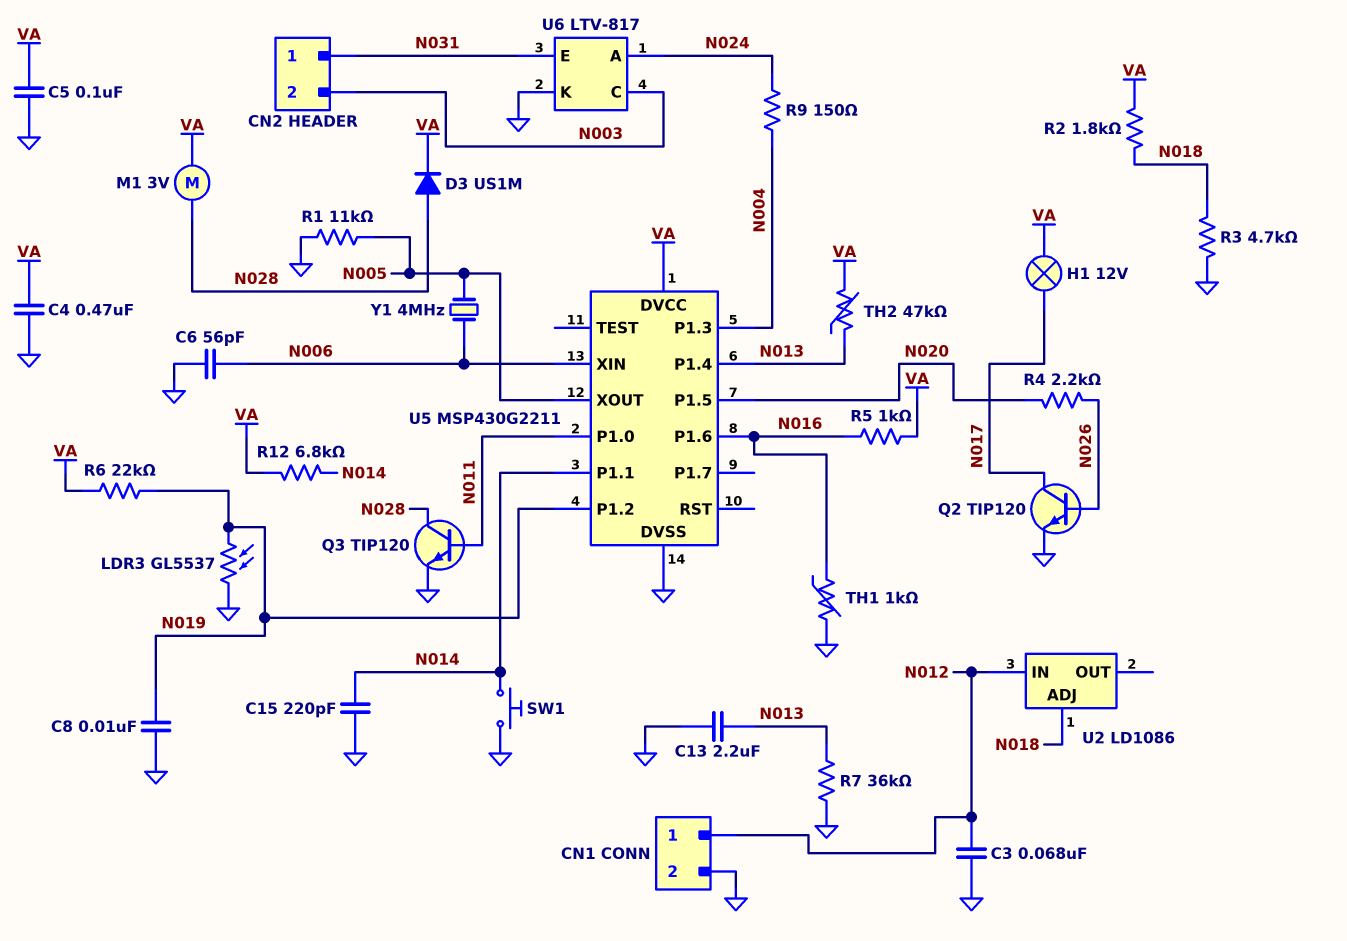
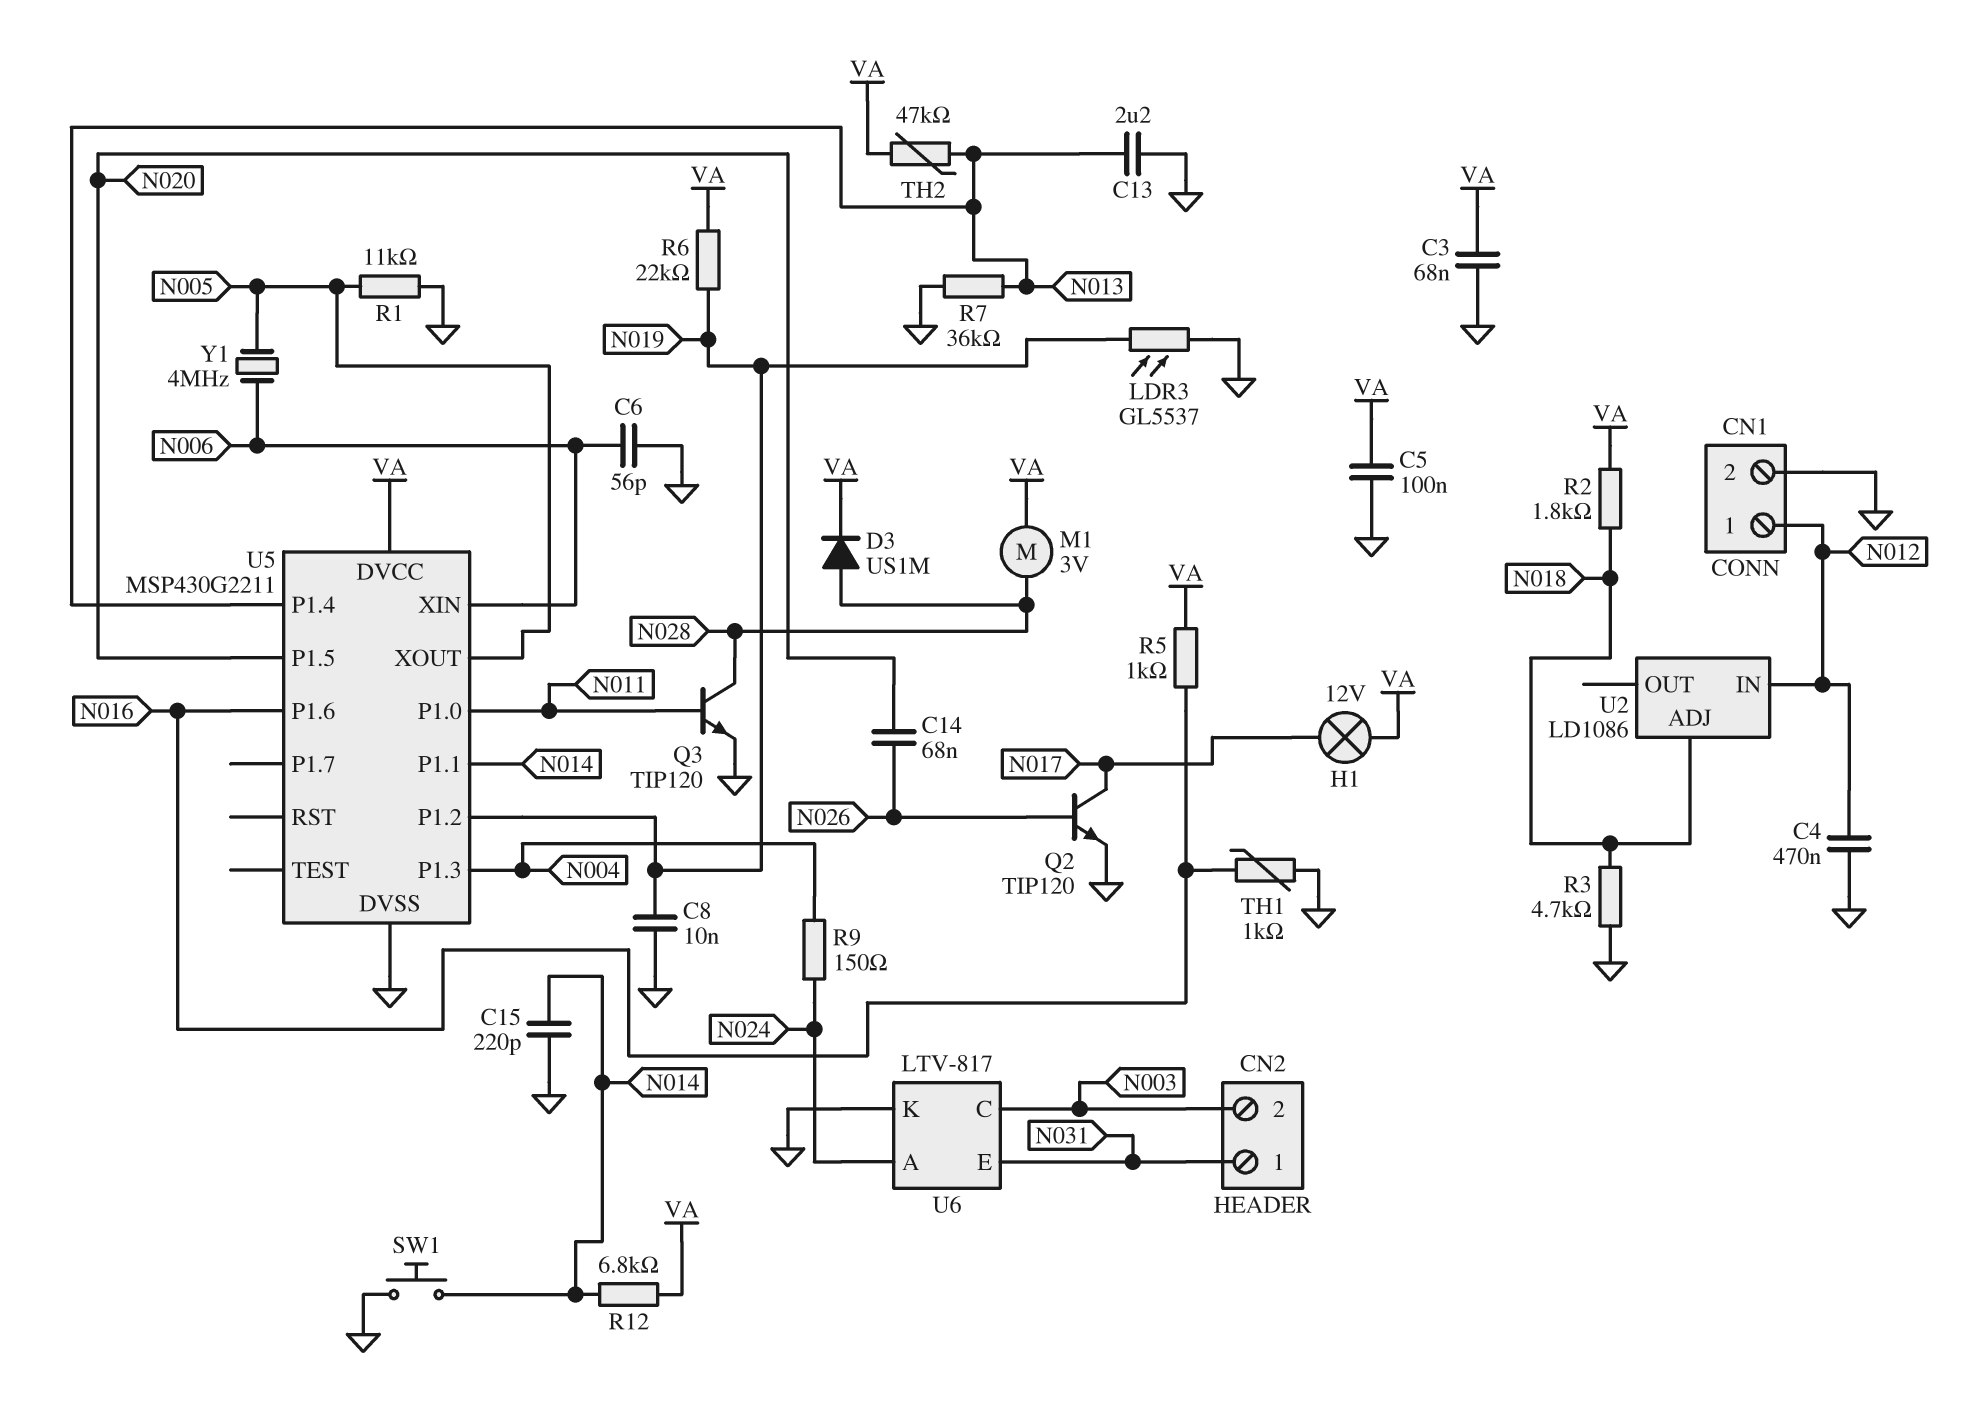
C3: 68nF (GND, N012) -> 68nF (GND, VA)
C4: 470nF (GND, VA) -> 470nF (GND, N012)
C14: none -> 68nF (N020, N026)
R4: 2.2k (N020, N026) -> none

